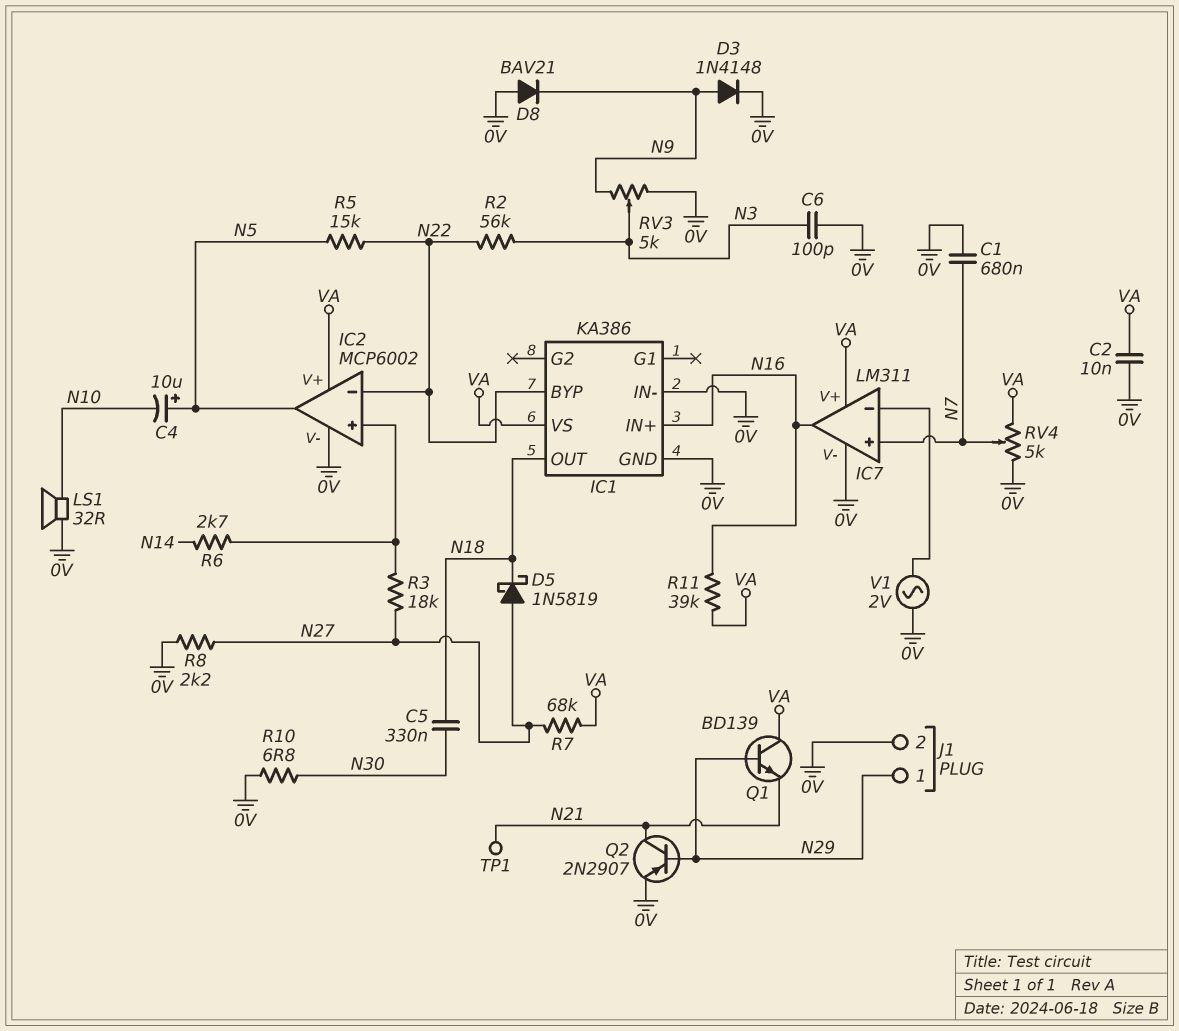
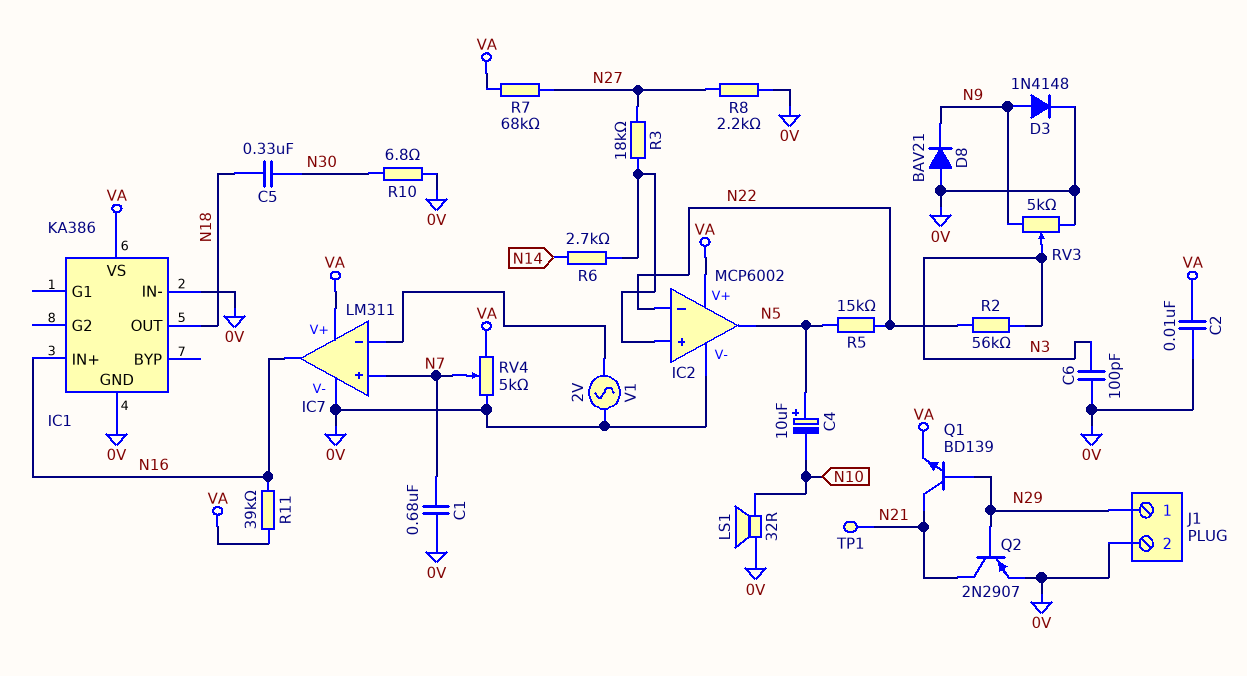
D5: schottky 1N5819 (A N27, K N18) -> none
IC1 pin BYP: N22 -> none
Q1: NPN BD139 (B N29, C VA, E N21) -> NPN BD139 (B N29, C N21, E VA)

